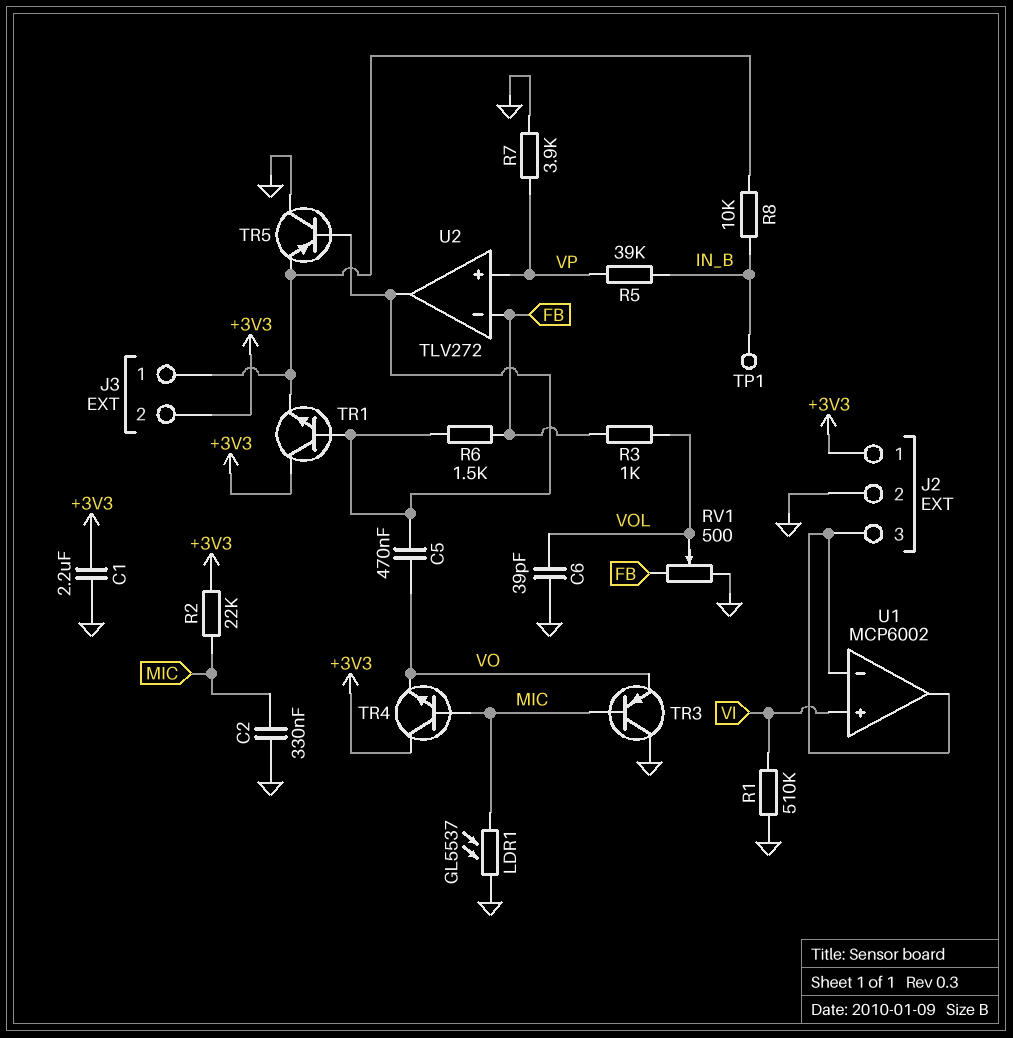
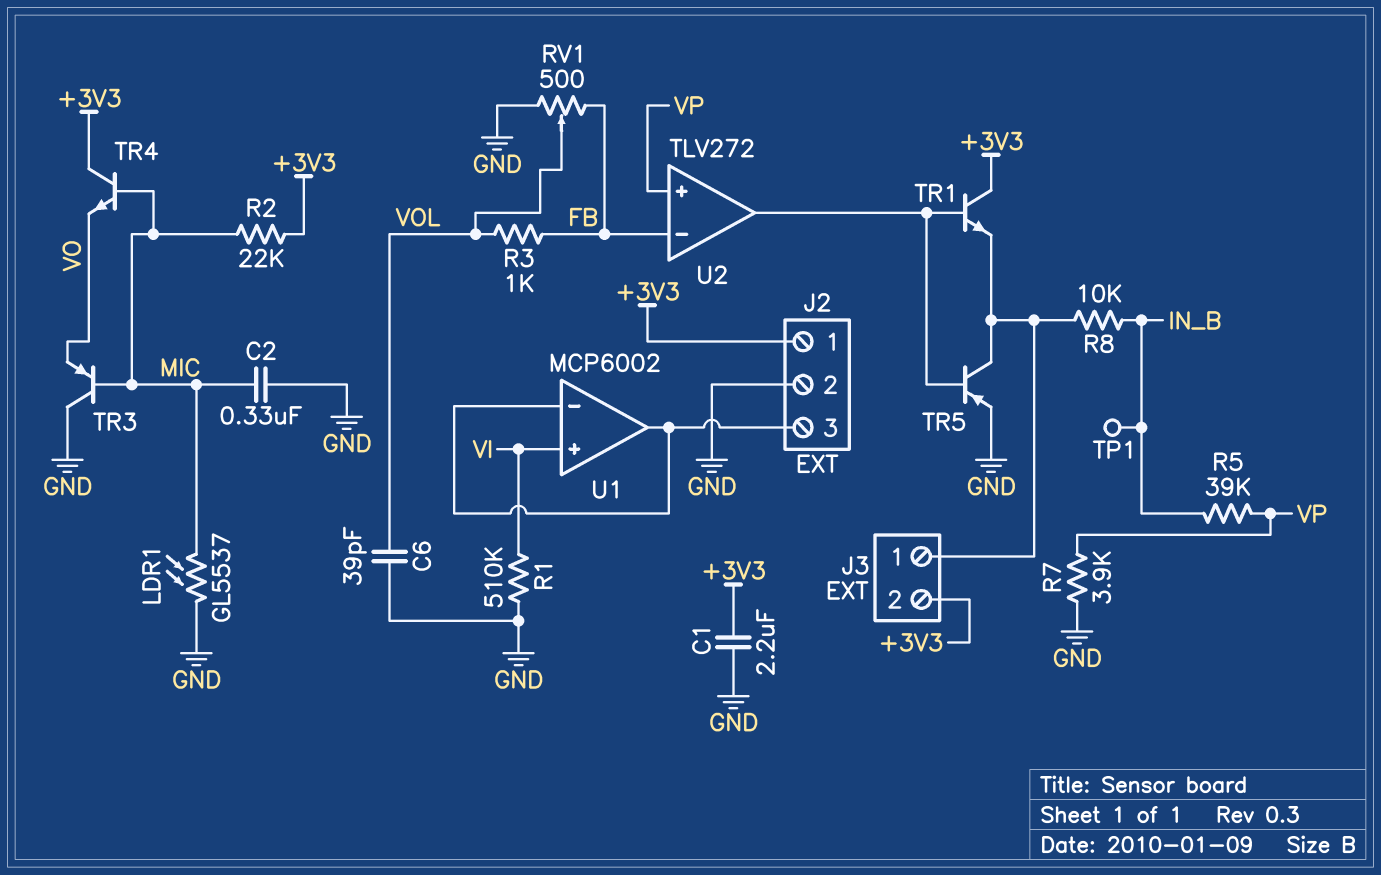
C5: 470nF (U2/out, VO) -> none
R6: 1.5k (FB, U2/out) -> none
TR5: PNP (B U2/out, C GND, E J3/1) -> PNP (B U2/out, C J3/1, E GND)

